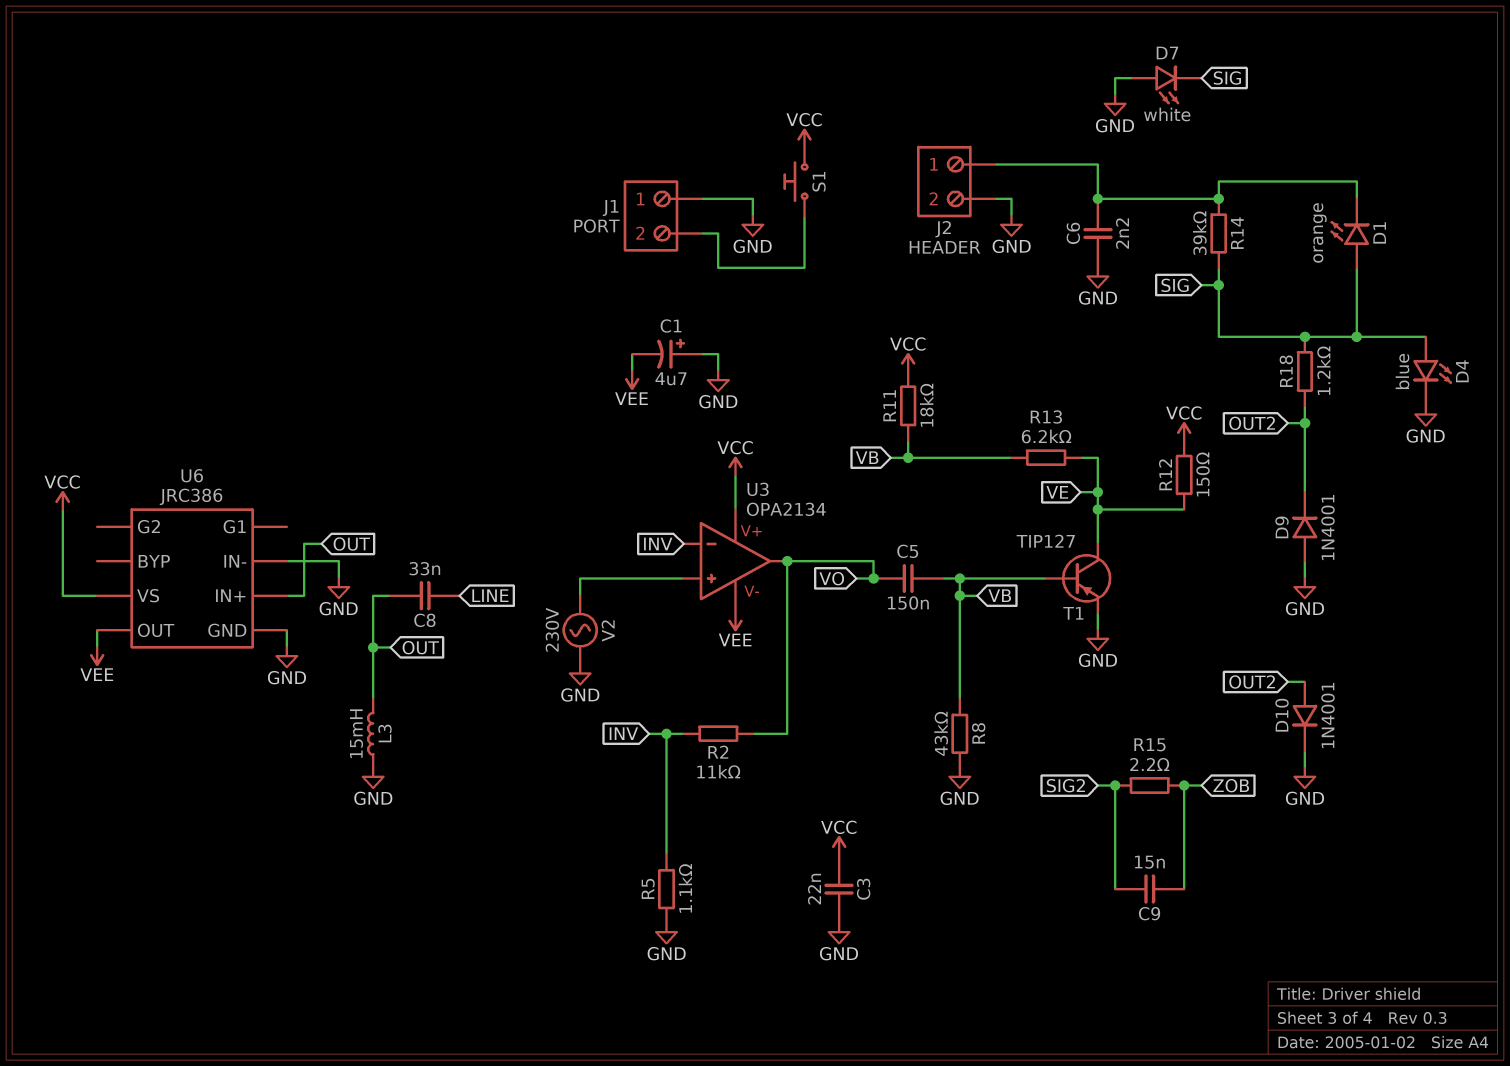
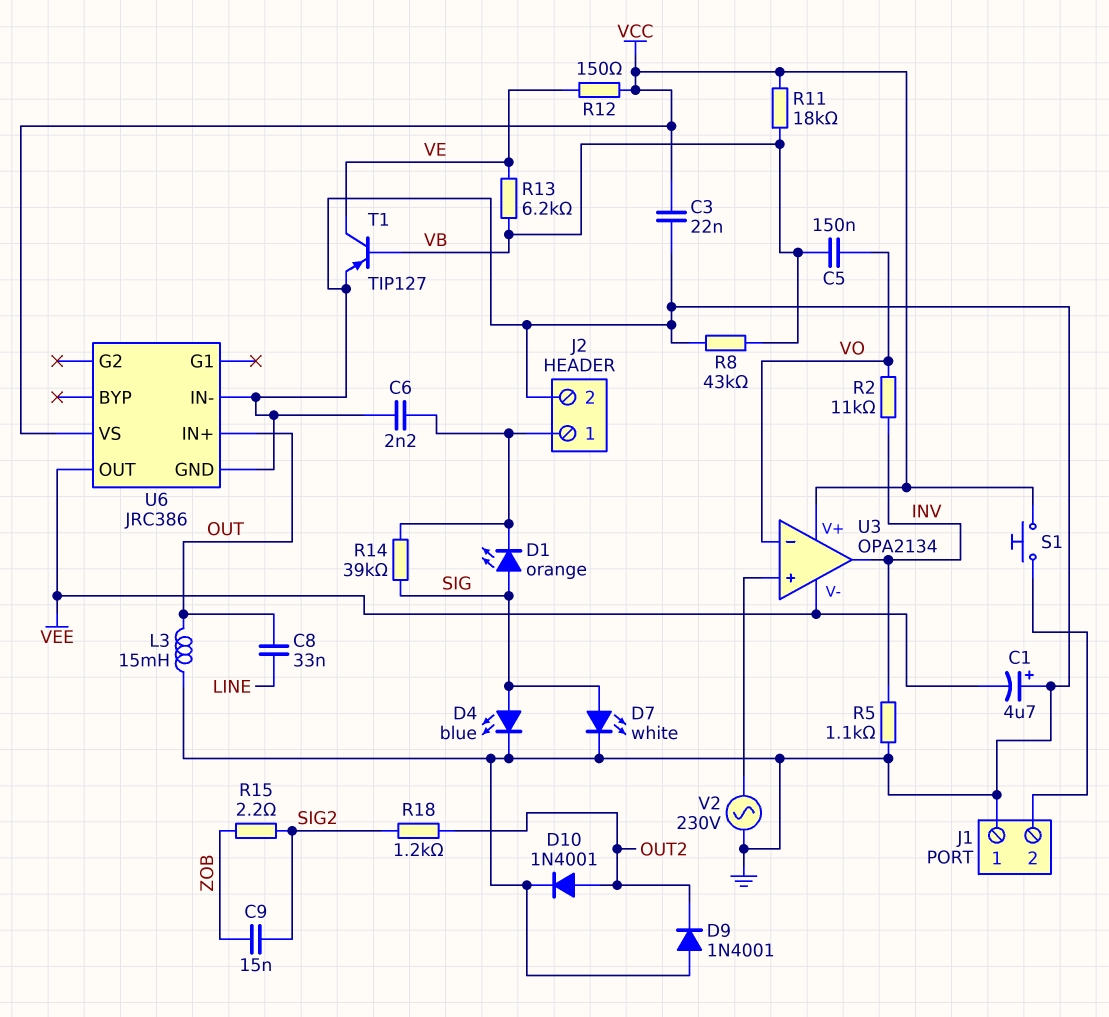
D7: LED white (A GND, K SIG) -> LED white (A SIG, K GND)
R18: 1.2k (OUT2, SIG) -> 1.2k (OUT2, SIG2)
U3 pin in-: INV -> VO
U3 pin out: VO -> INV

